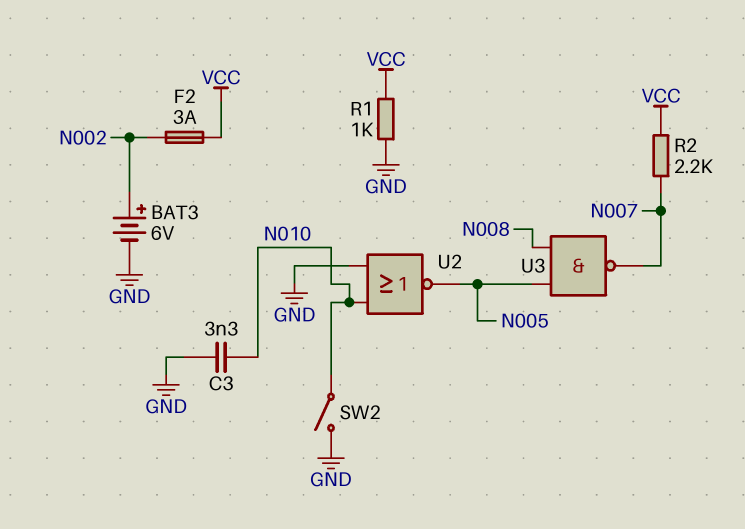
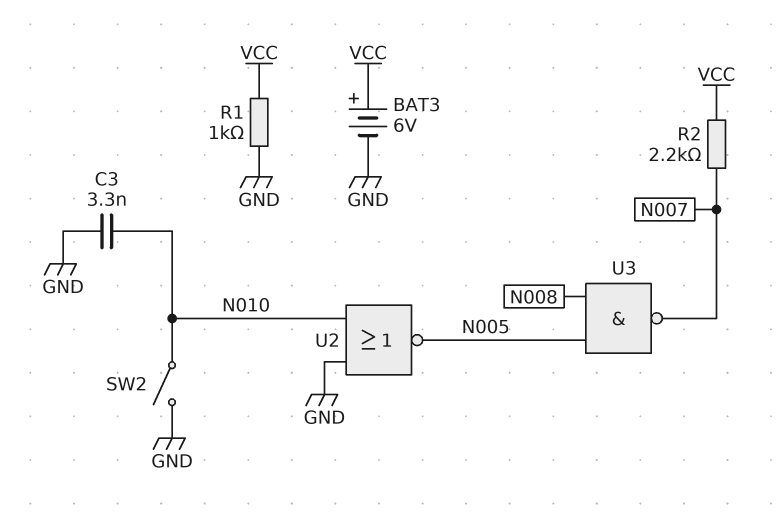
BAT3: 6V (plus N002, minus GND) -> 6V (plus VCC, minus GND)
F2: 3A (N002, VCC) -> none

